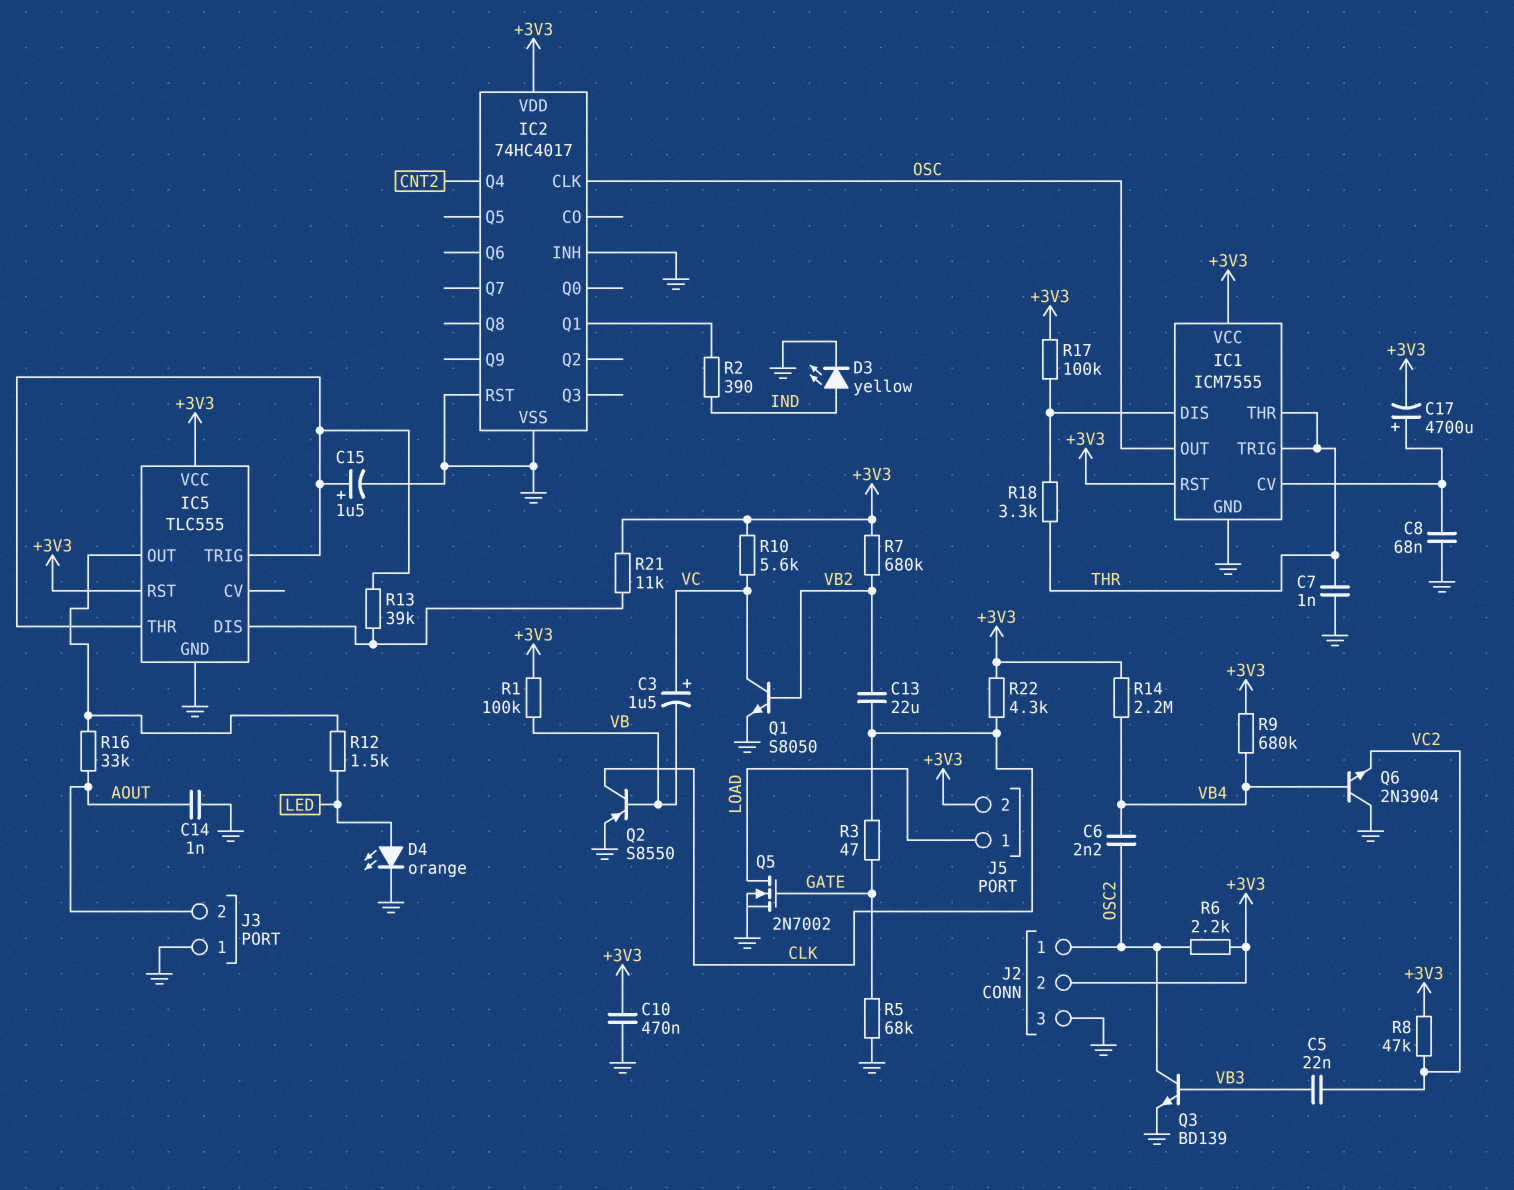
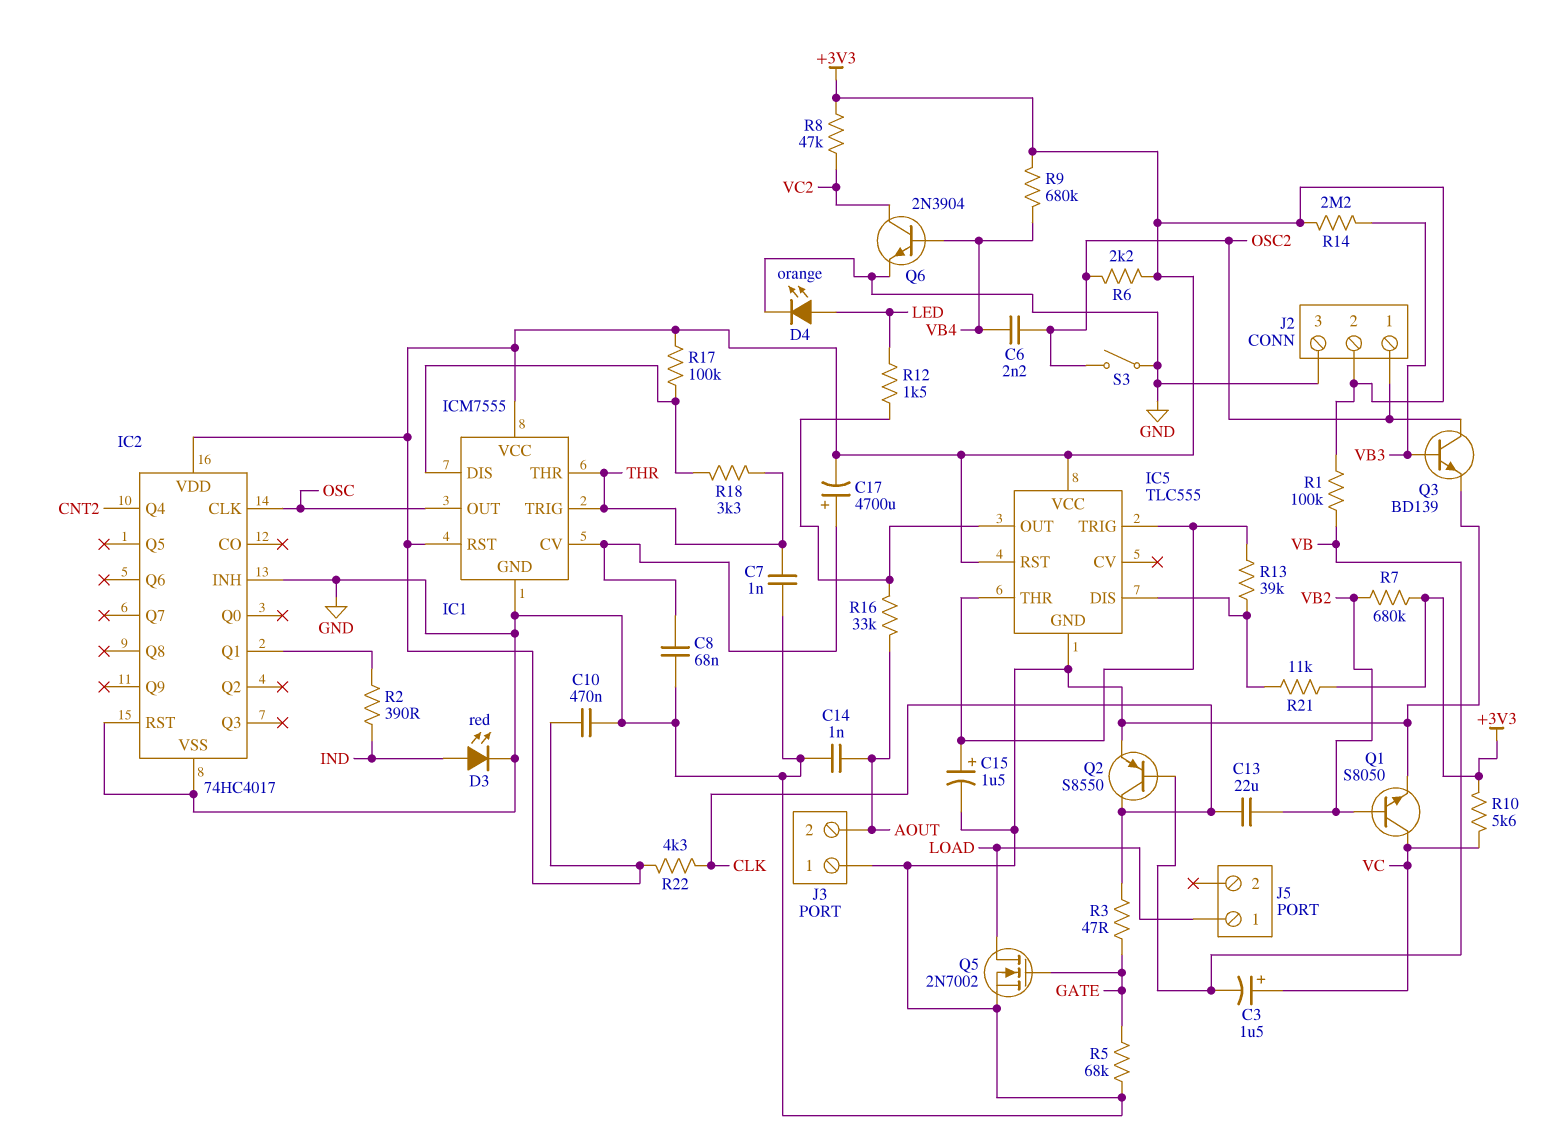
C5: 22nF (VB3, VC2) -> none
D3: LED yellow (A IND, K GND) -> LED red (A IND, K GND)
J5 pin 2: +3V3 -> none
Q6: NPN 2N3904 (B VB4, C GND, E VC2) -> NPN 2N3904 (B VB4, C VC2, E GND)
R14: 2.2M (+3V3, VB4) -> 2.2M (+3V3, VB3)
S3: none -> switch (GND, OSC2)

